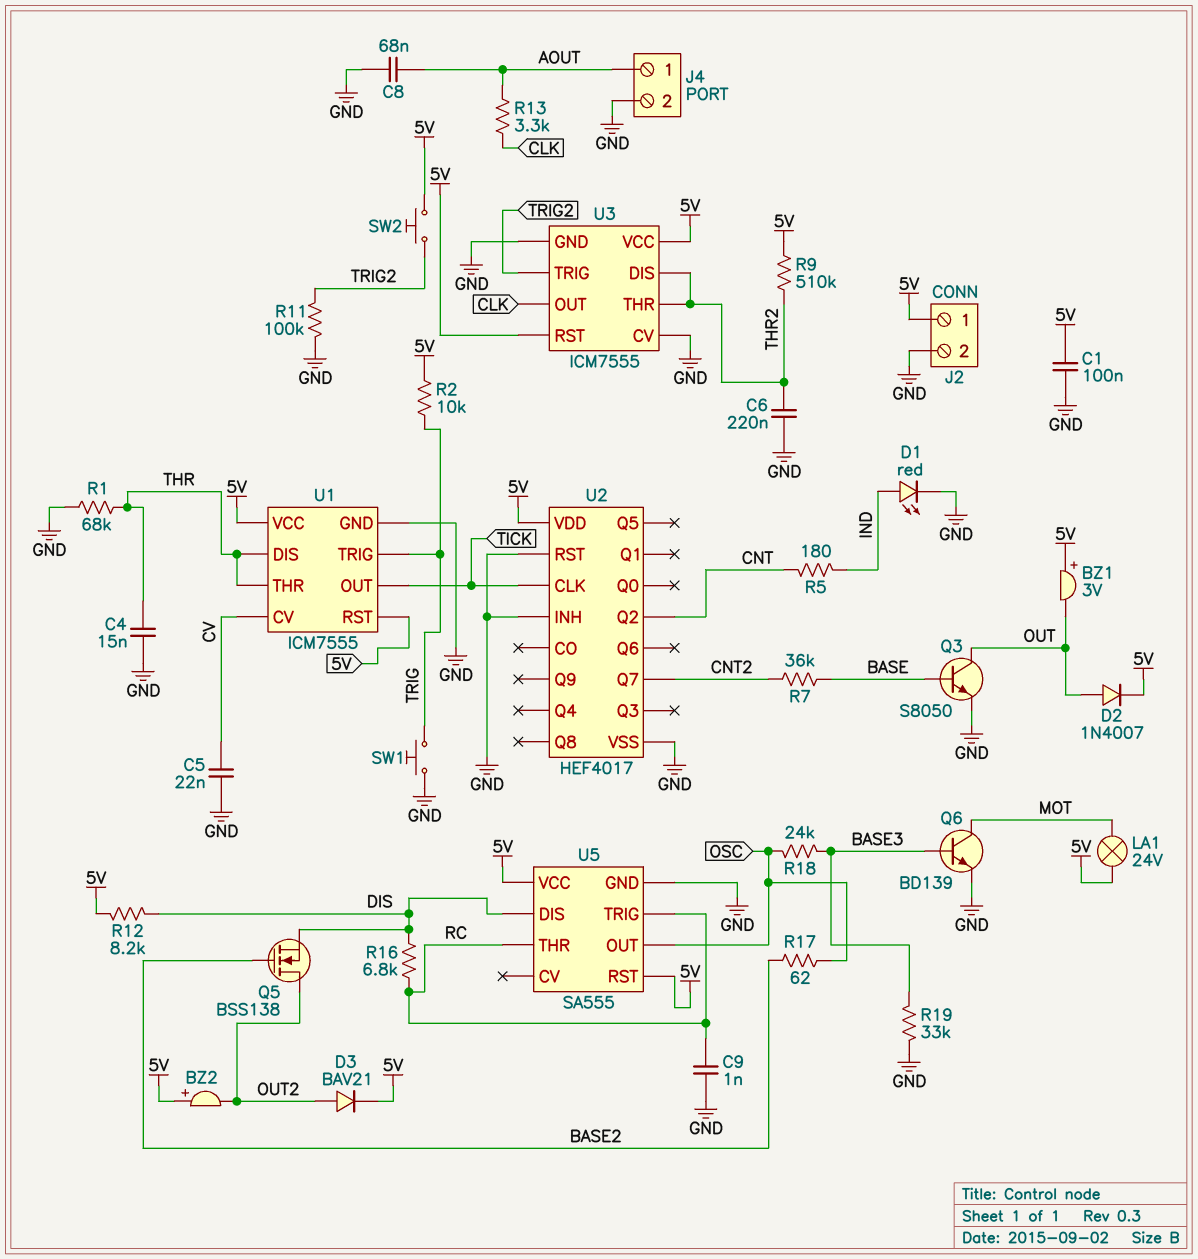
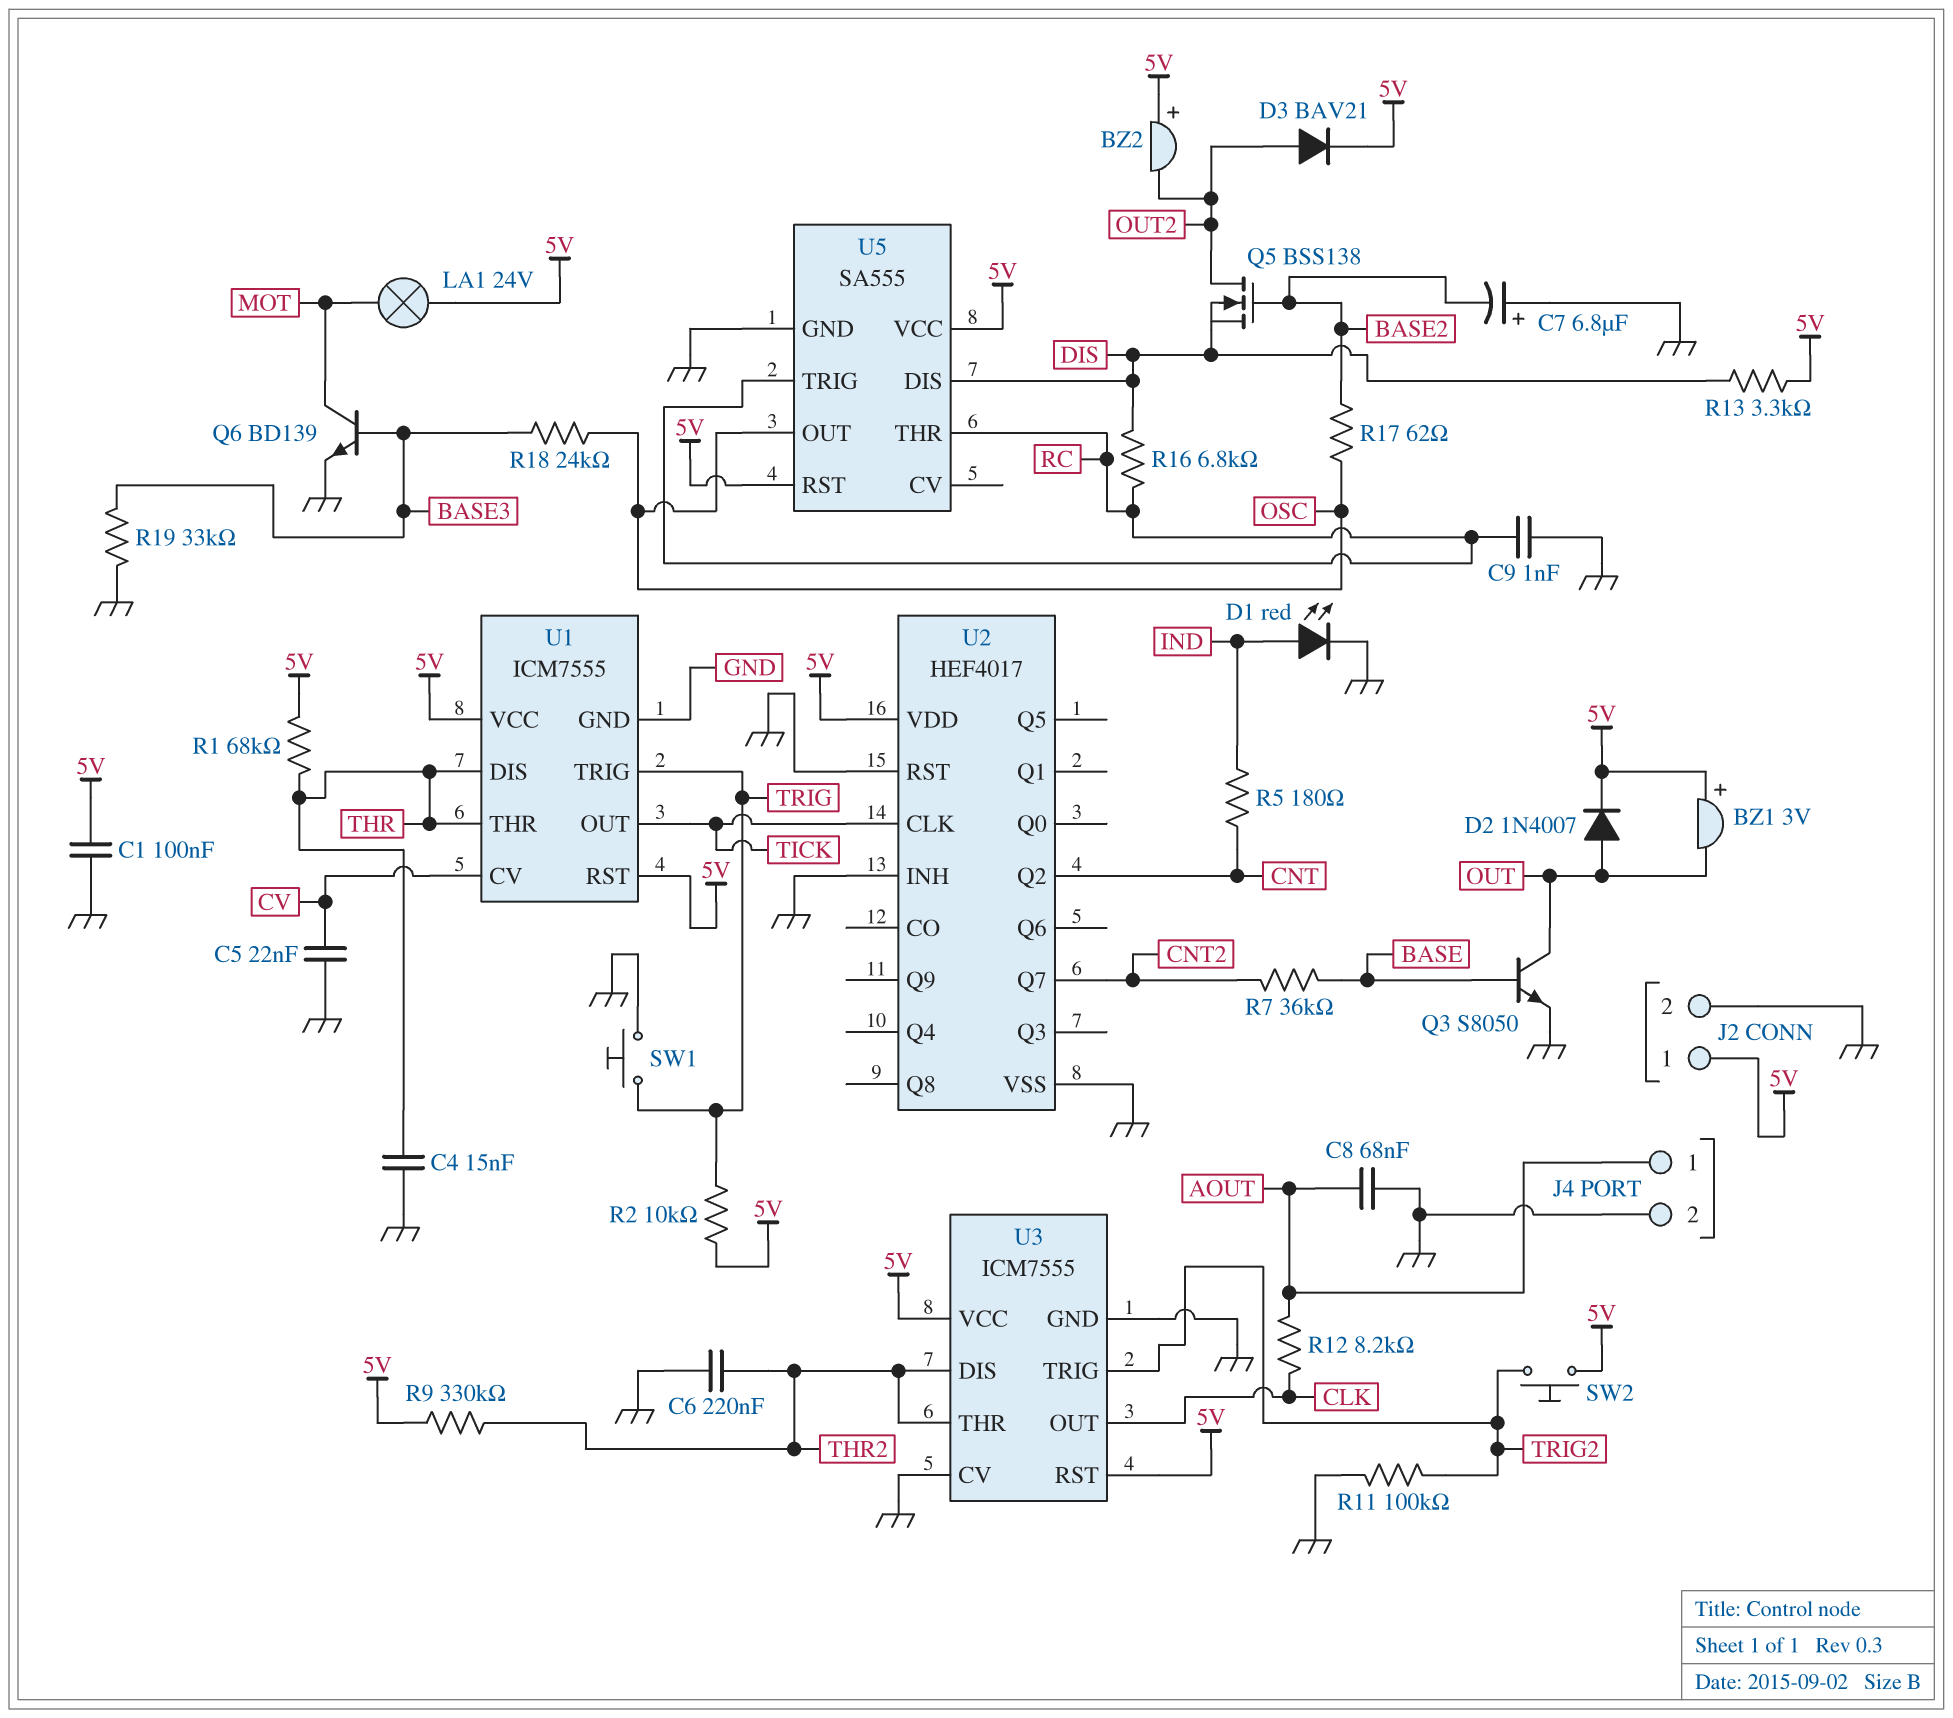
C7: none -> 6.8uF (plus GND, minus BASE2)
R1: 68k (GND, THR) -> 68k (5V, THR)
R9: 510k (5V, THR2) -> 330k (5V, THR2)
R12: 8.2k (5V, DIS) -> 8.2k (AOUT, CLK)
R13: 3.3k (AOUT, CLK) -> 3.3k (5V, DIS)

